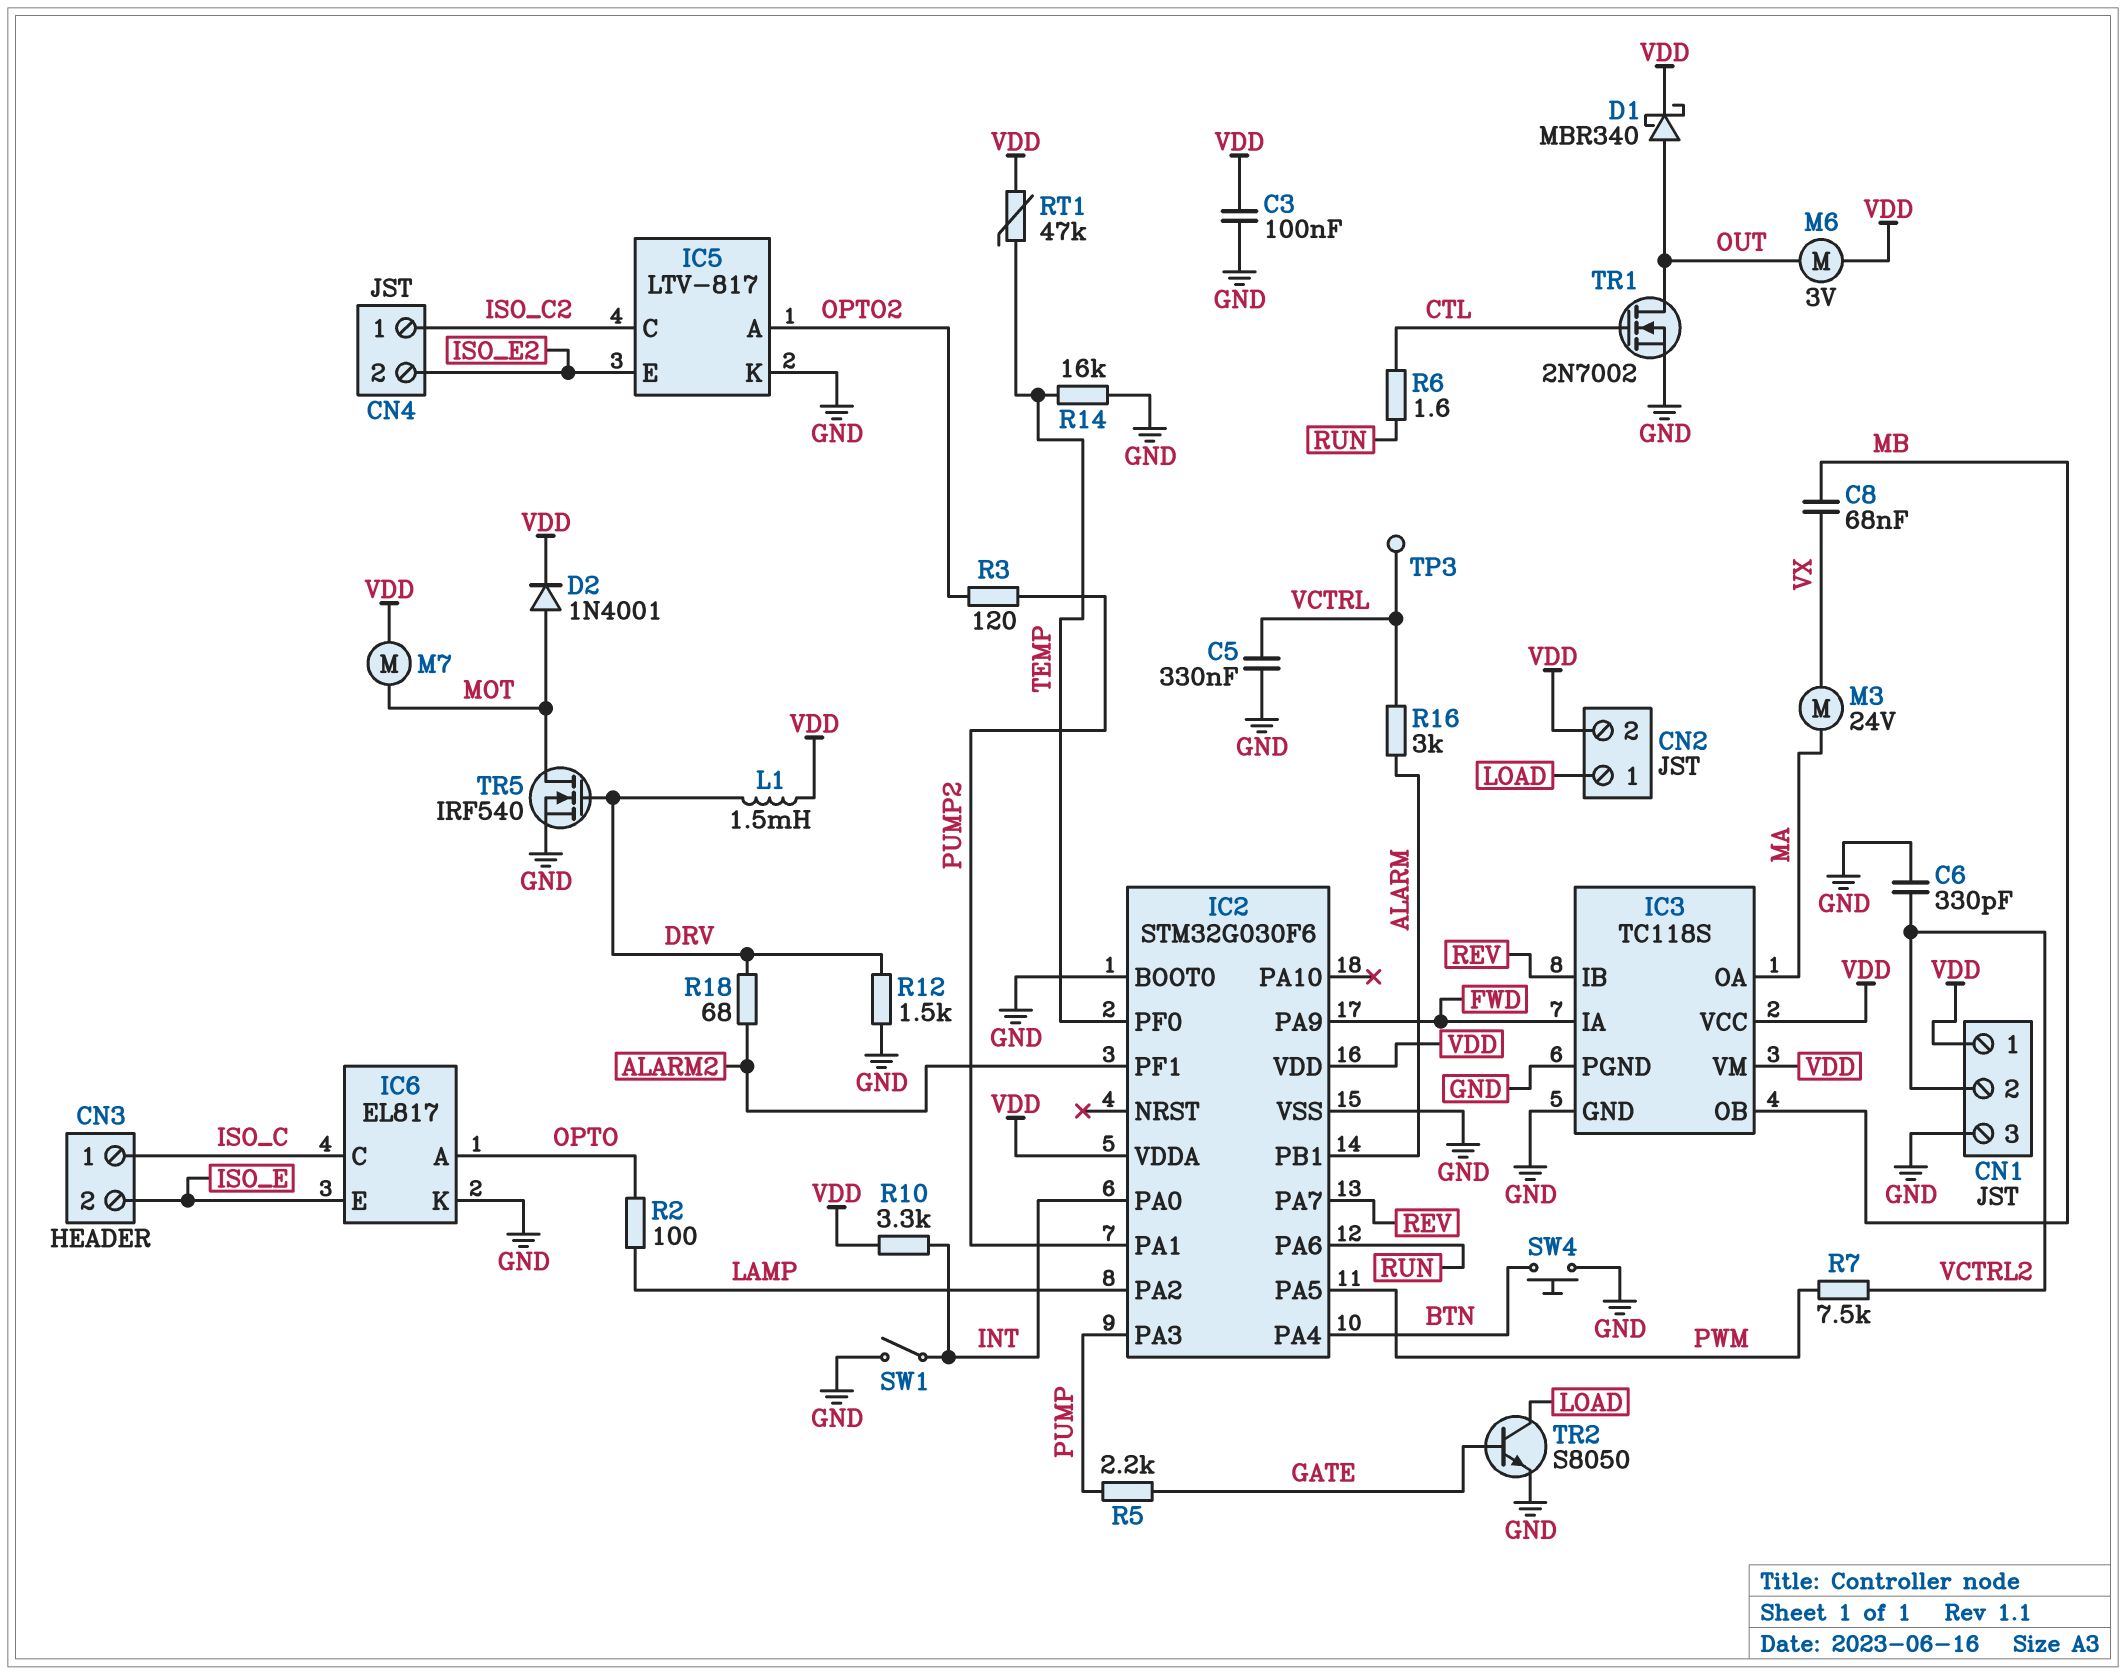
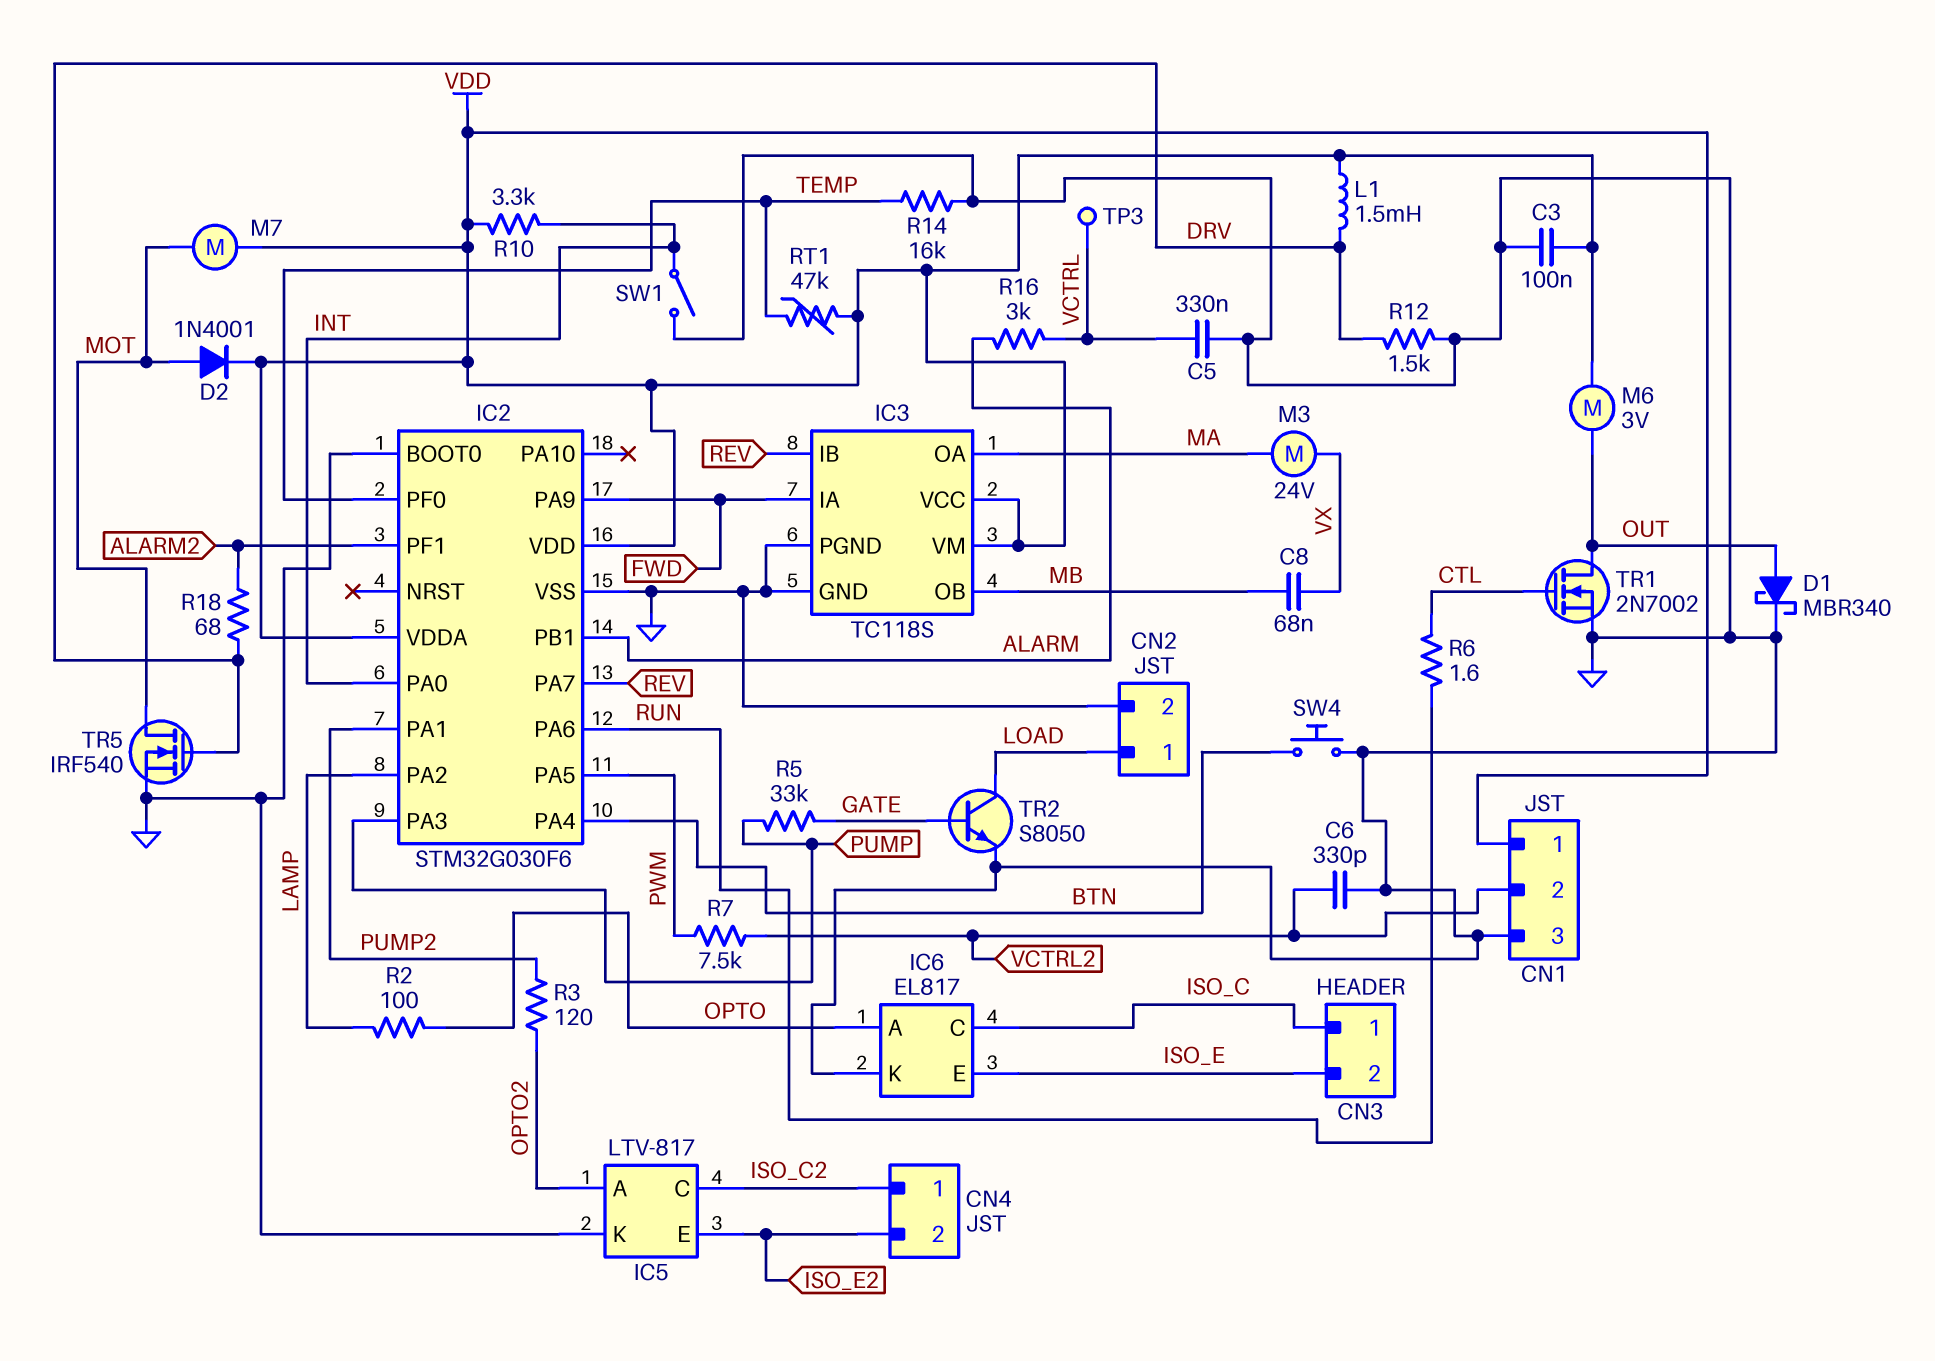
CN2 pin 2: VDD -> GND
D1: schottky MBR340 (A OUT, K VDD) -> schottky MBR340 (A OUT, K GND)
R5: 2.2k (GATE, PUMP) -> 33k (GATE, PUMP)

